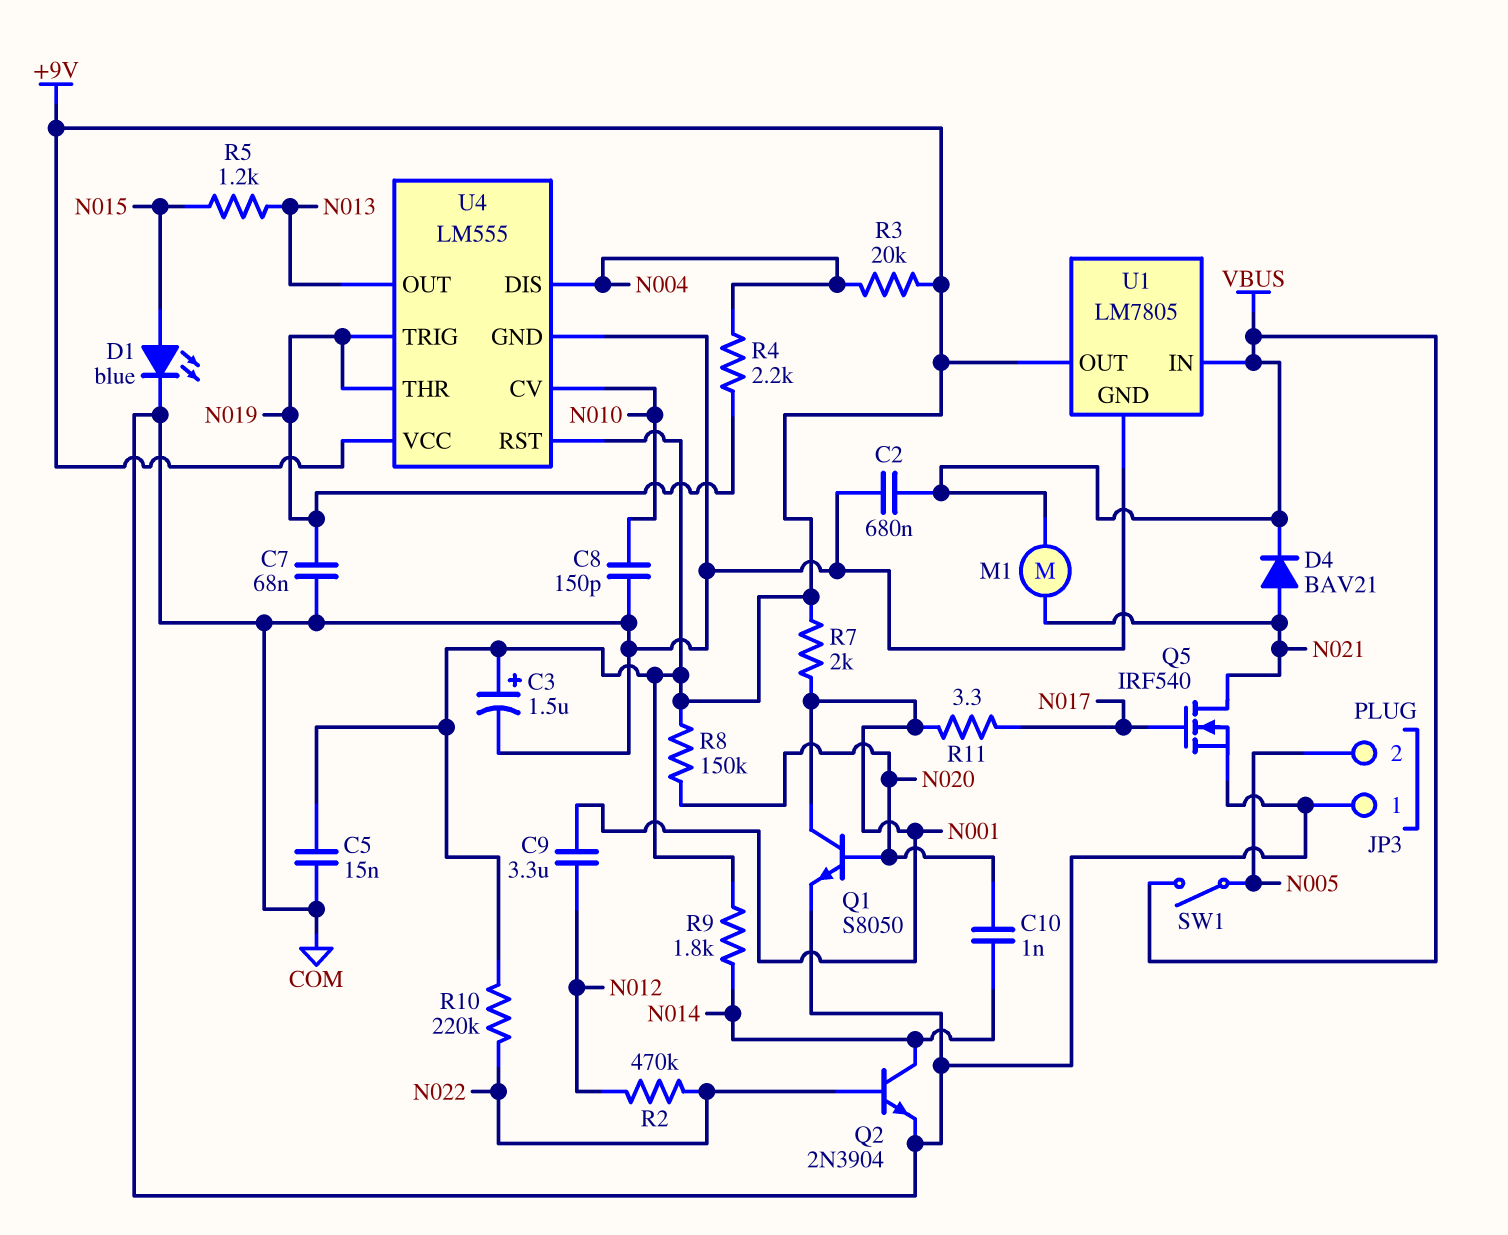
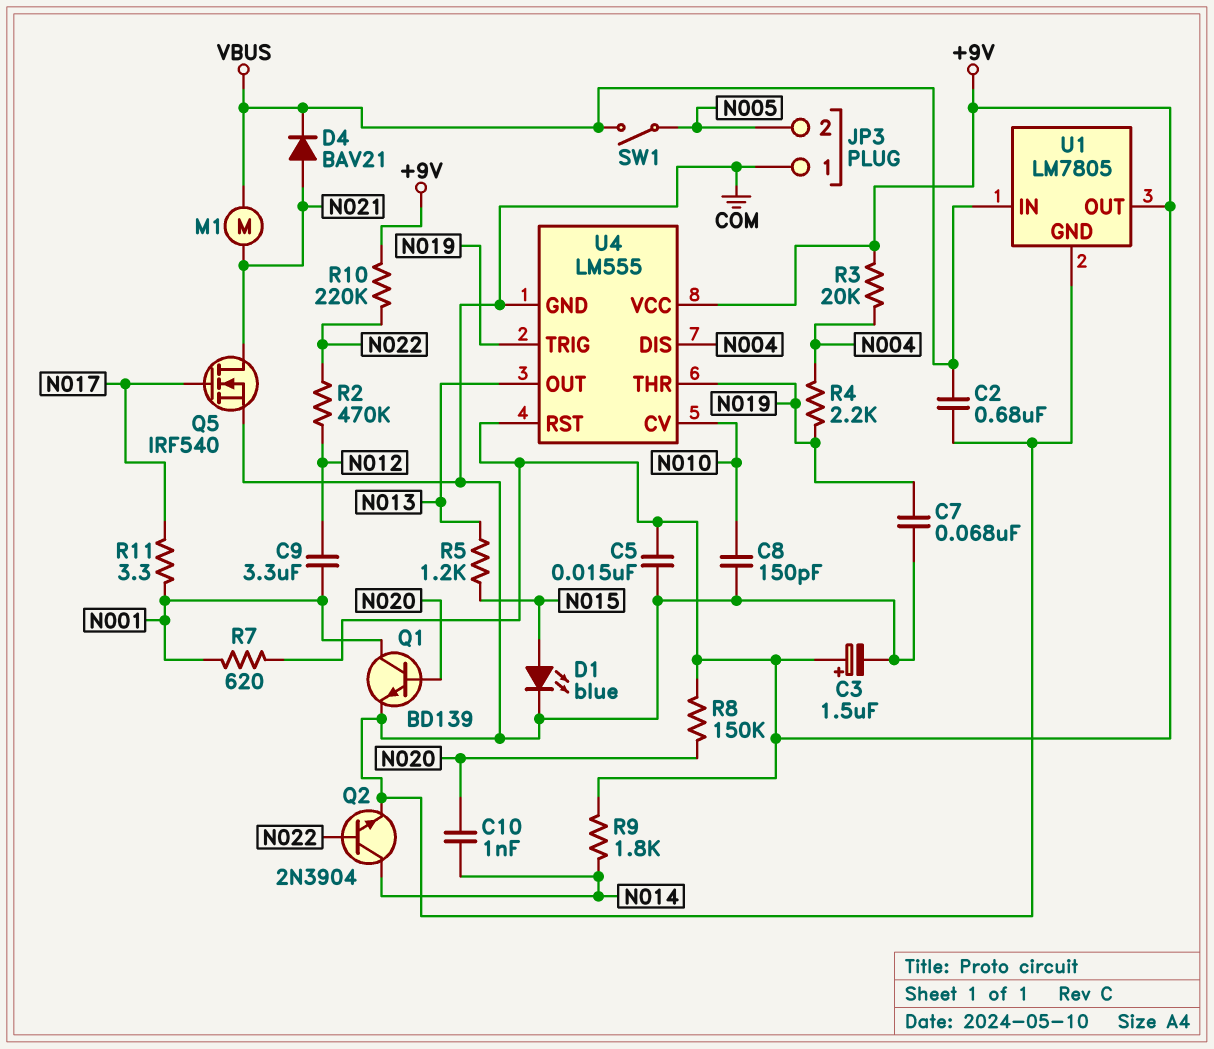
Q1: NPN S8050 (B N020, C N001, E COM) -> NPN BD139 (B N020, C N001, E COM)
R7: 2k (+9V, N001) -> 620 (+9V, N001)

